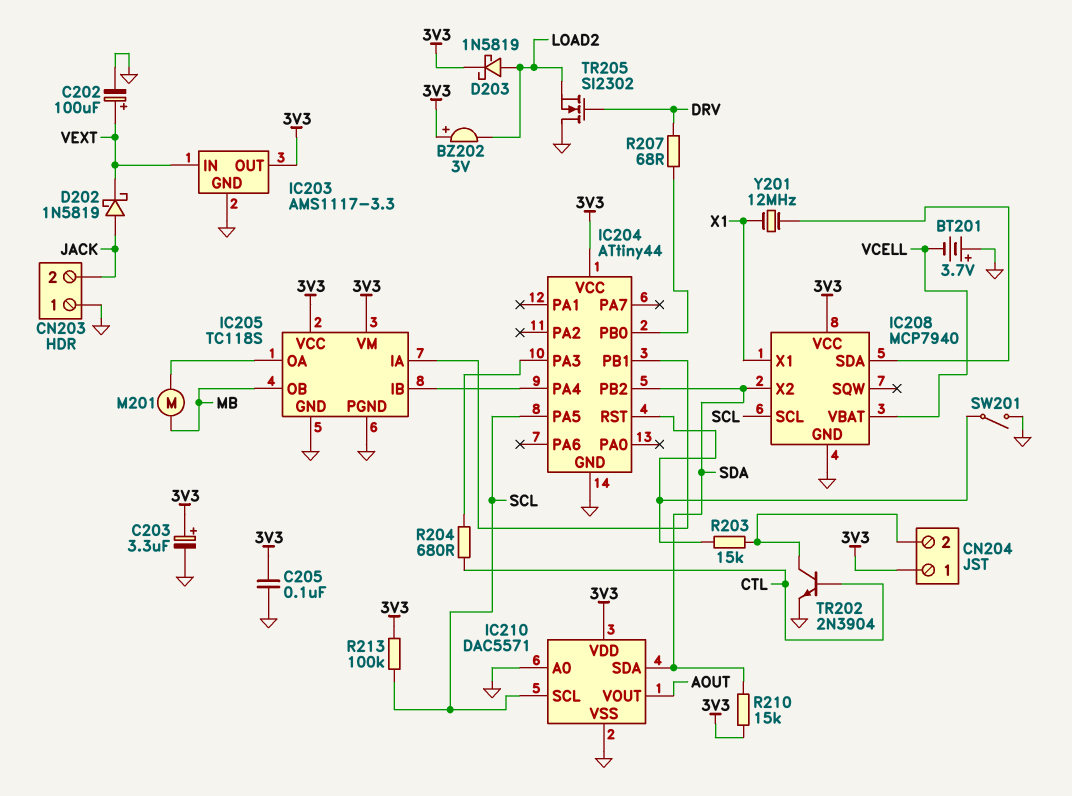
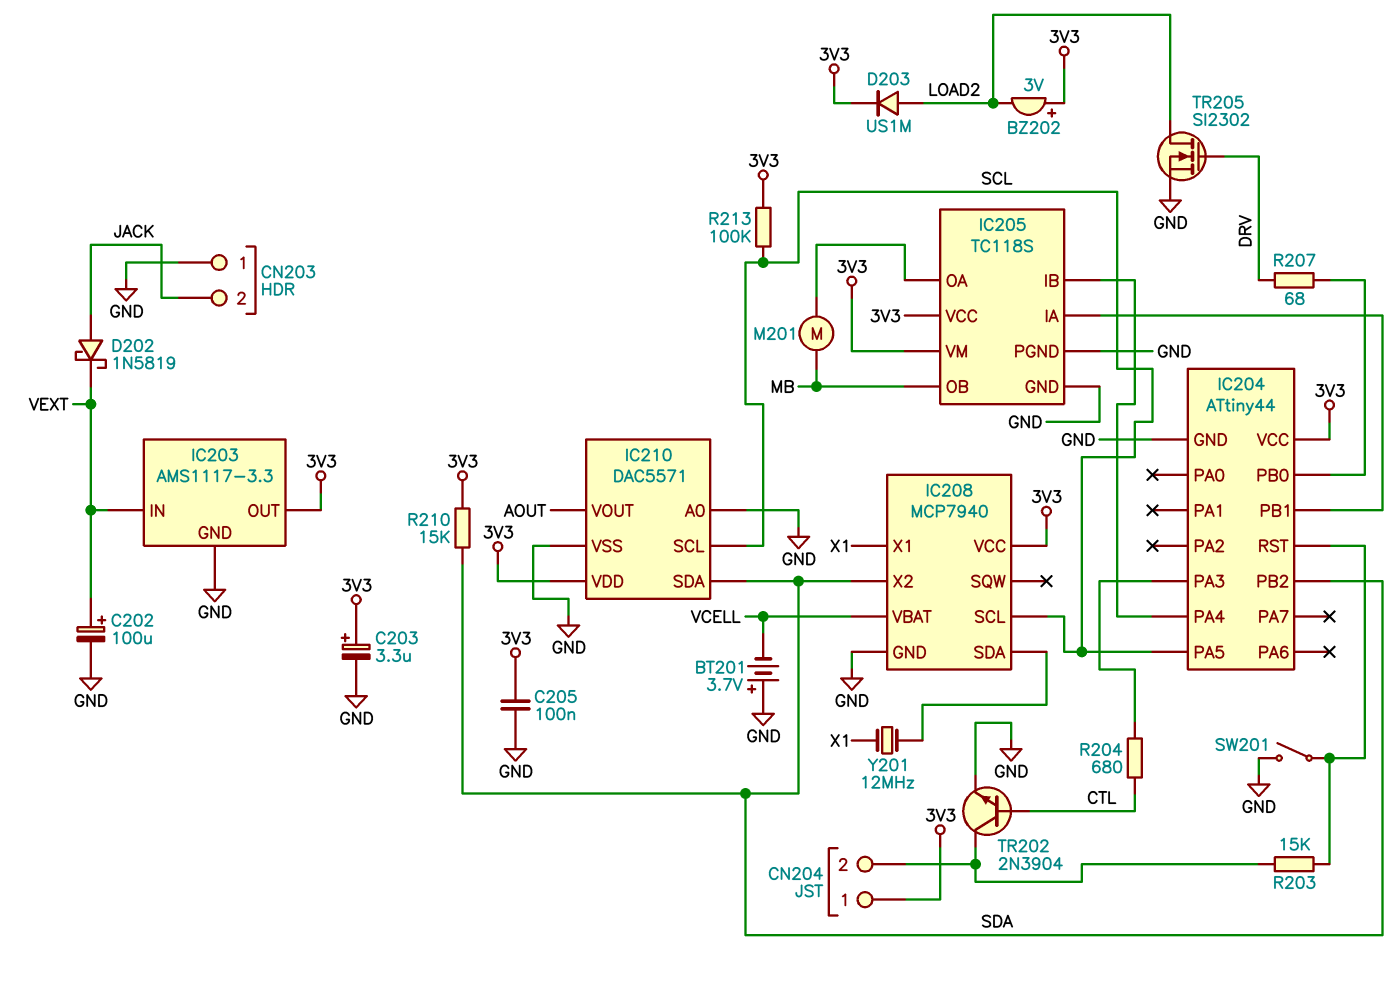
D203: schottky 1N5819 (A LOAD2, K 3V3) -> diode US1M (A LOAD2, K 3V3)
TR205: NMOS SI2302 (G DRV, D GND, S LOAD2) -> NMOS SI2302 (G DRV, D LOAD2, S GND)

